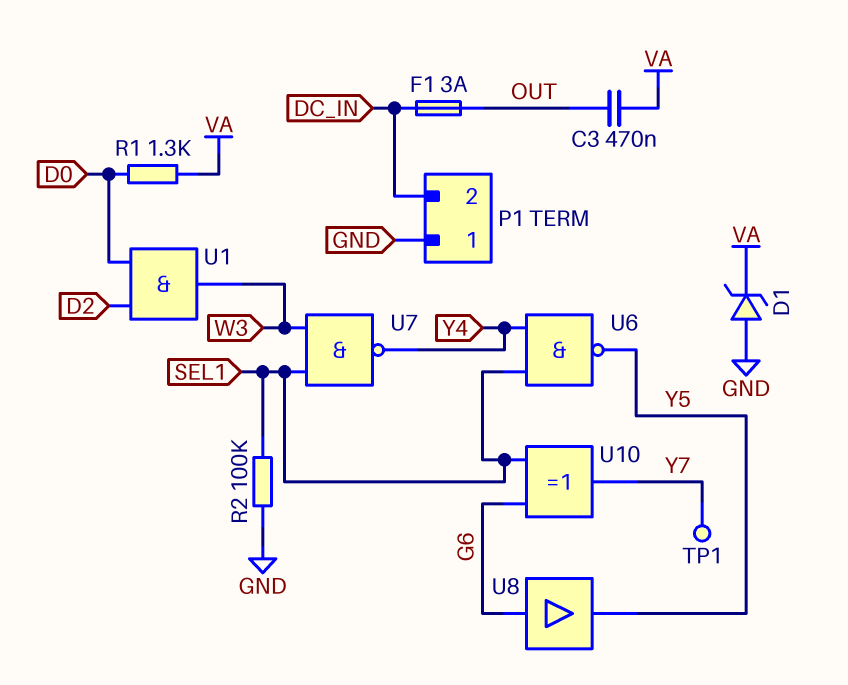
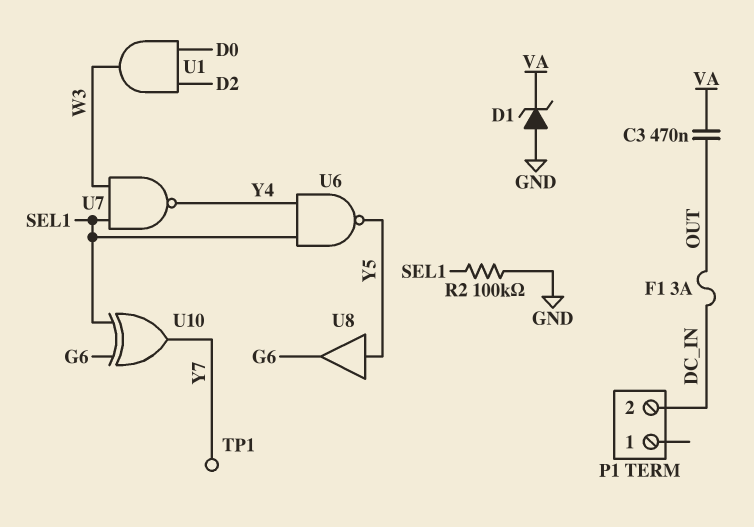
P1 pin 1: GND -> none
R1: 1.3k (D0, VA) -> none
U8: buffer (in G6, out Y5) -> buffer (in Y5, out G6)

